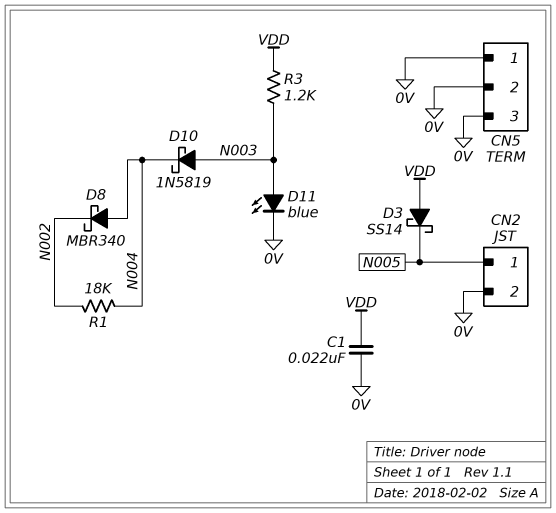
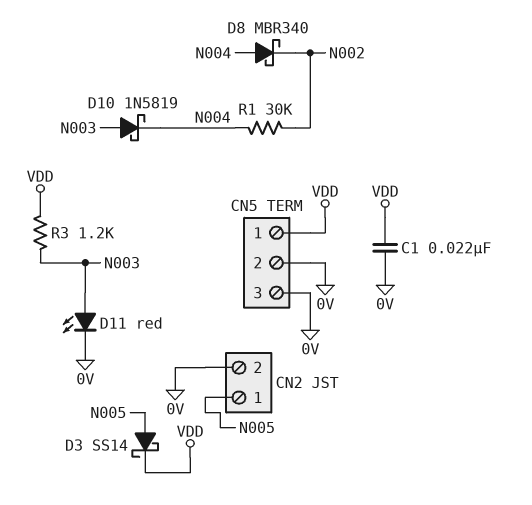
CN5 pin 1: 0V -> VDD
D3: schottky SS14 (A VDD, K N005) -> schottky SS14 (A N005, K VDD)
D11: LED blue (A N003, K 0V) -> LED red (A N003, K 0V)
R1: 18k (N002, N004) -> 30k (N002, N004)

